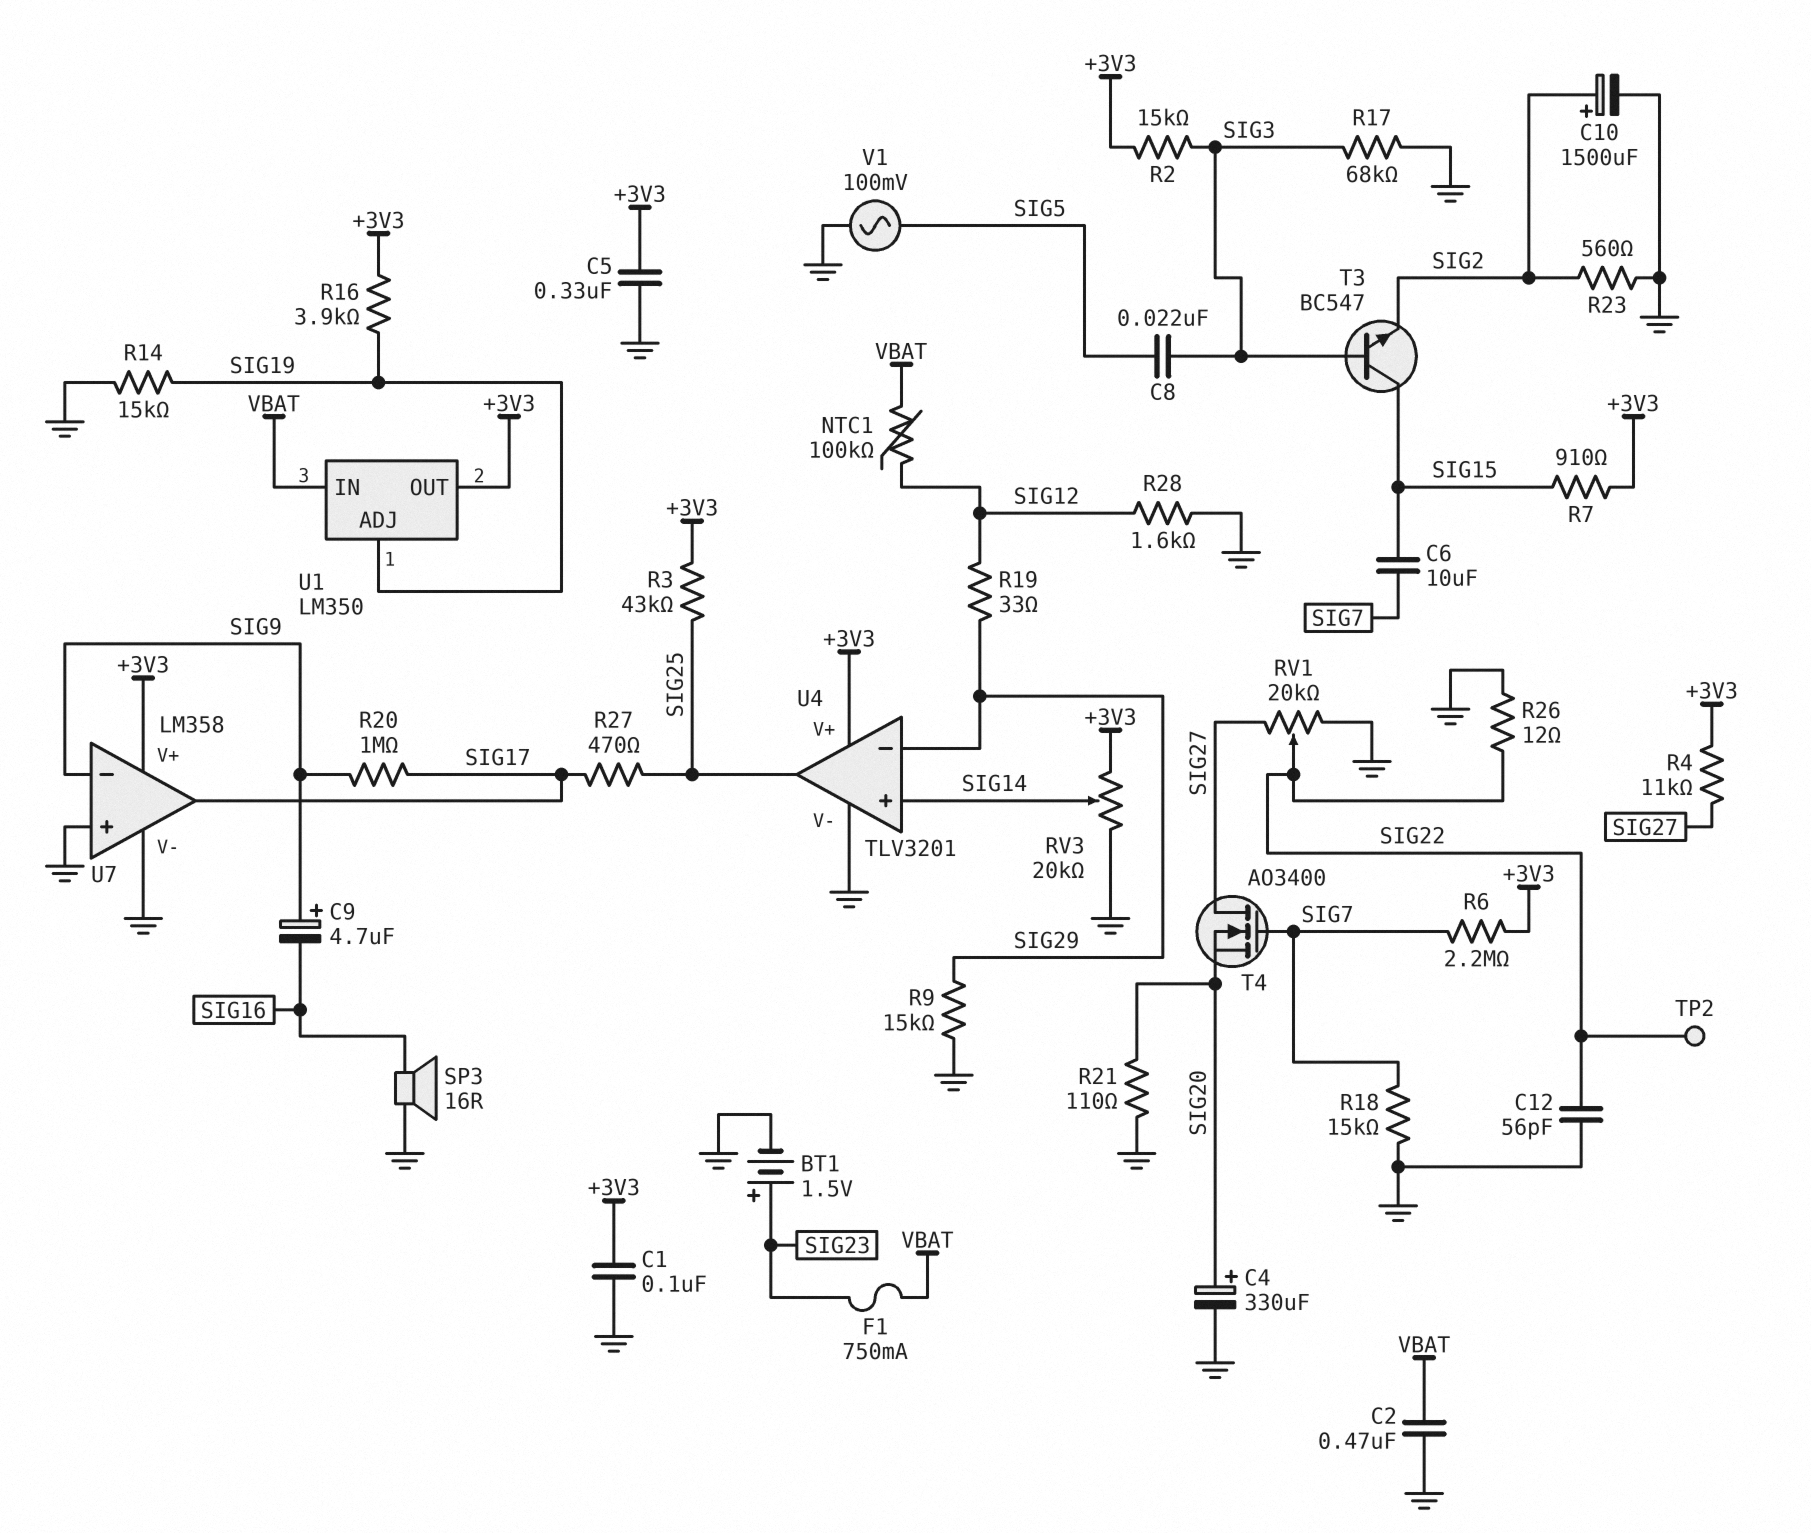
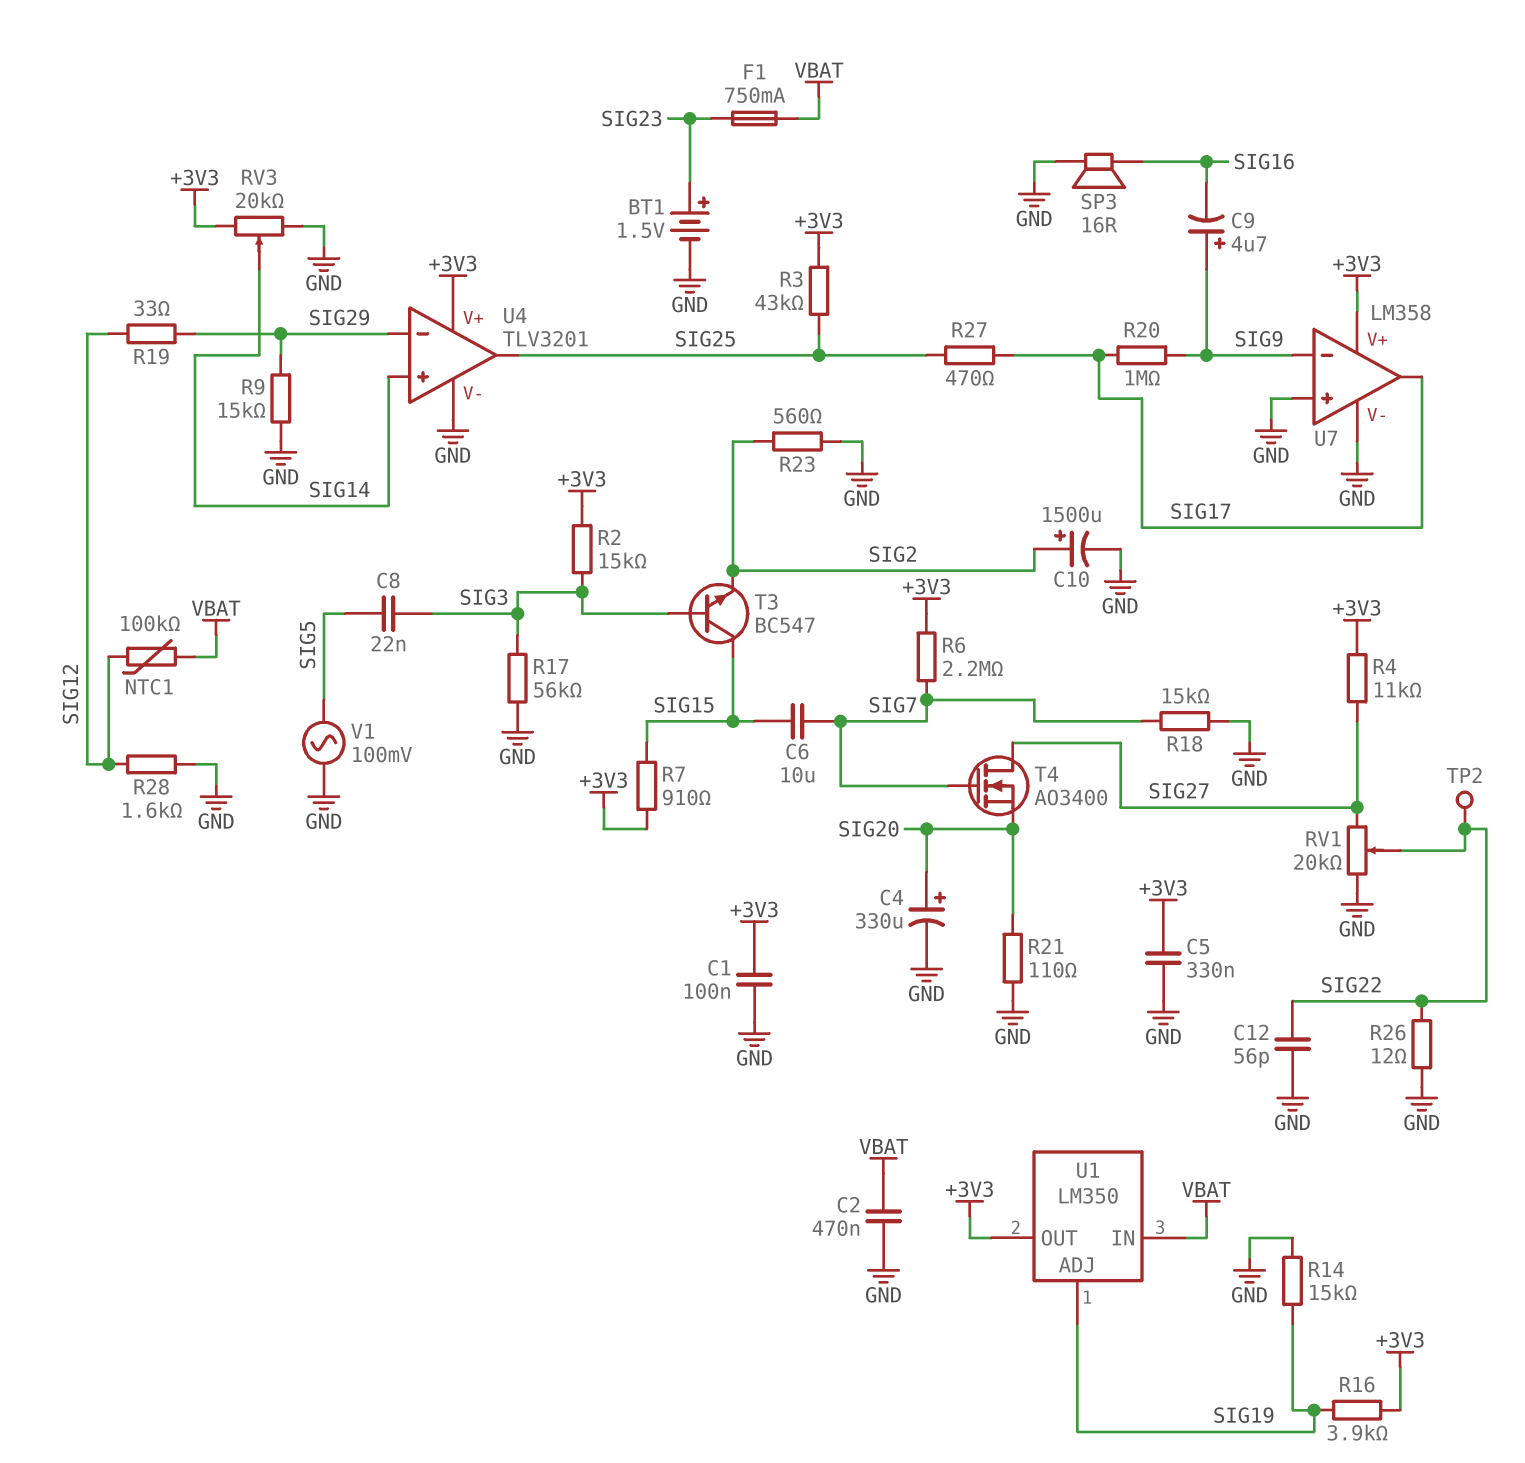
R17: 68k (GND, SIG3) -> 56k (GND, SIG3)

